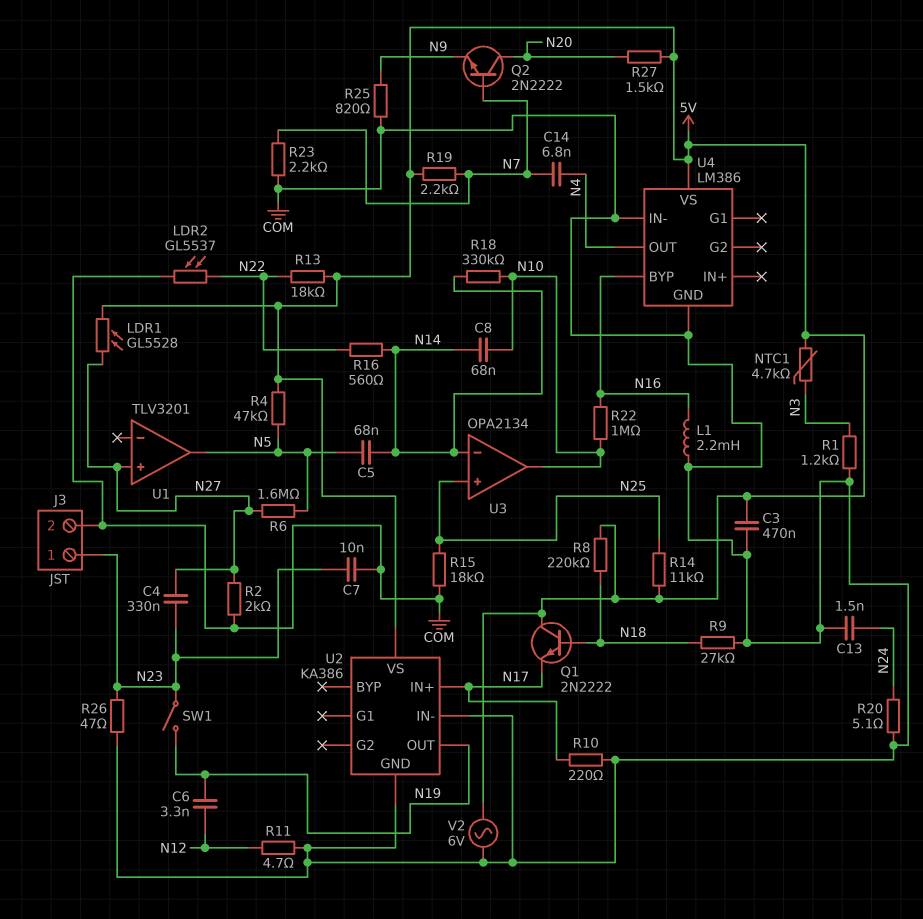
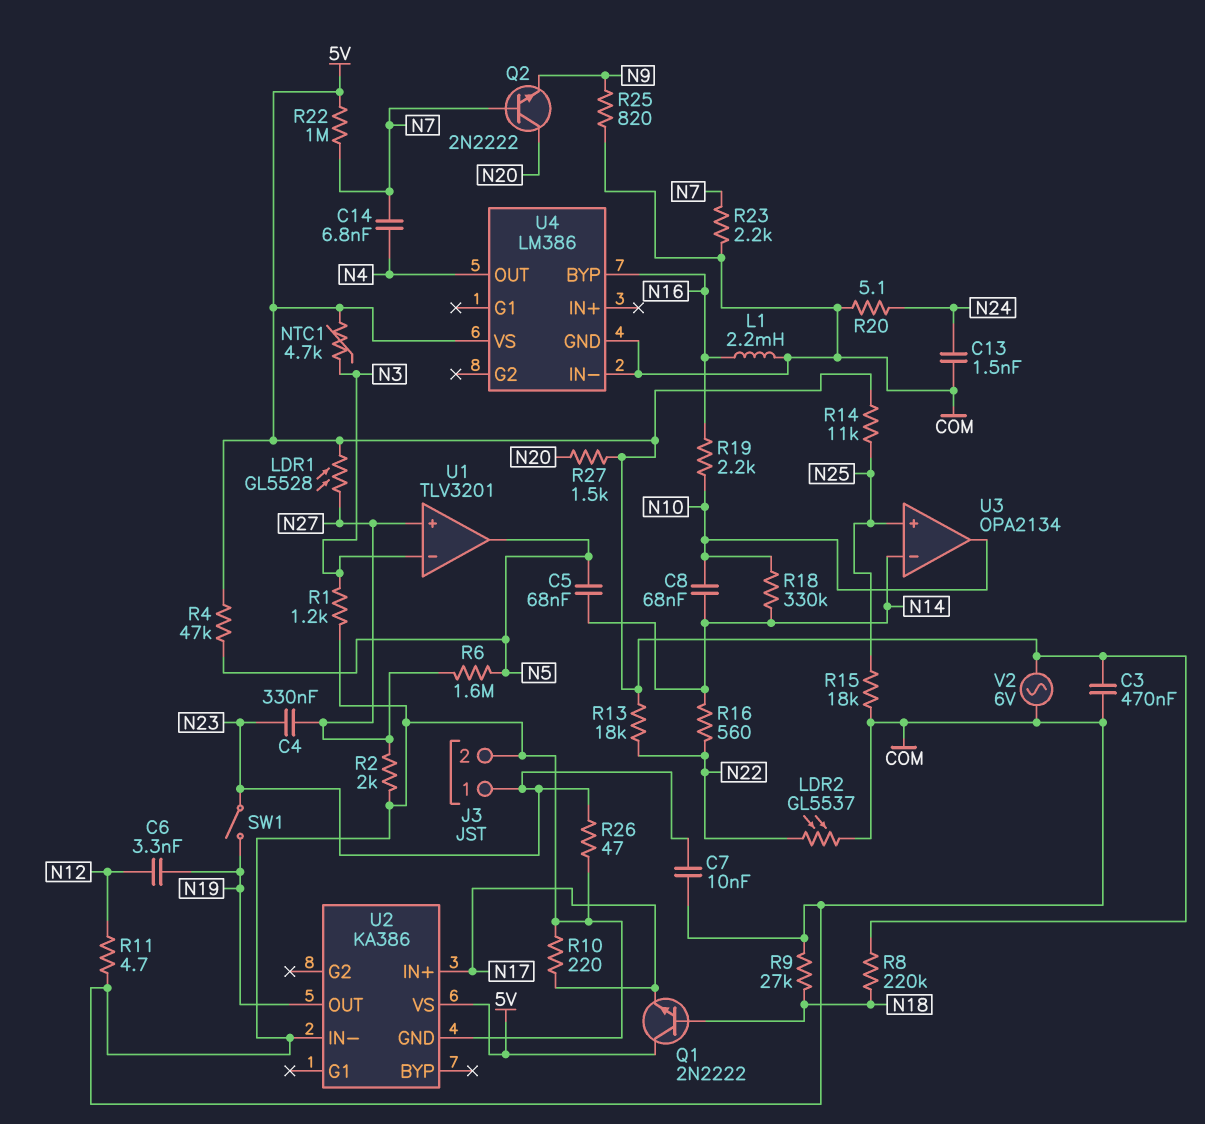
R19: 2.2k (5V, N7) -> 2.2k (N10, N16)
R22: 1M (N10, N16) -> 1M (5V, N7)
U1 pin in-: none -> N3

